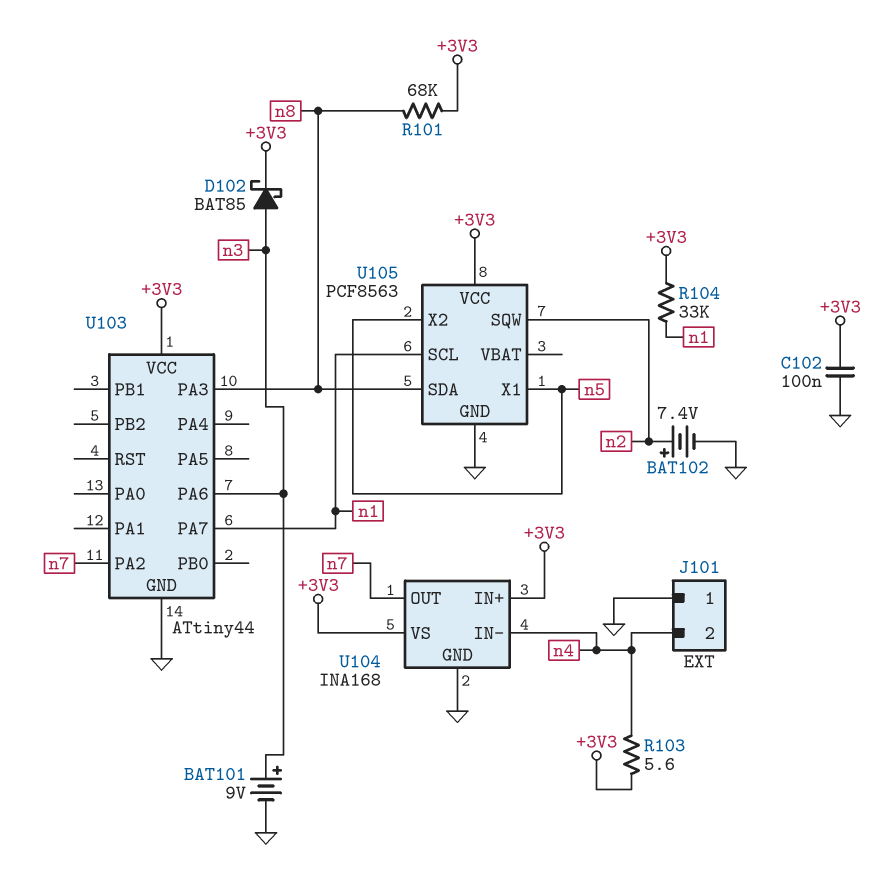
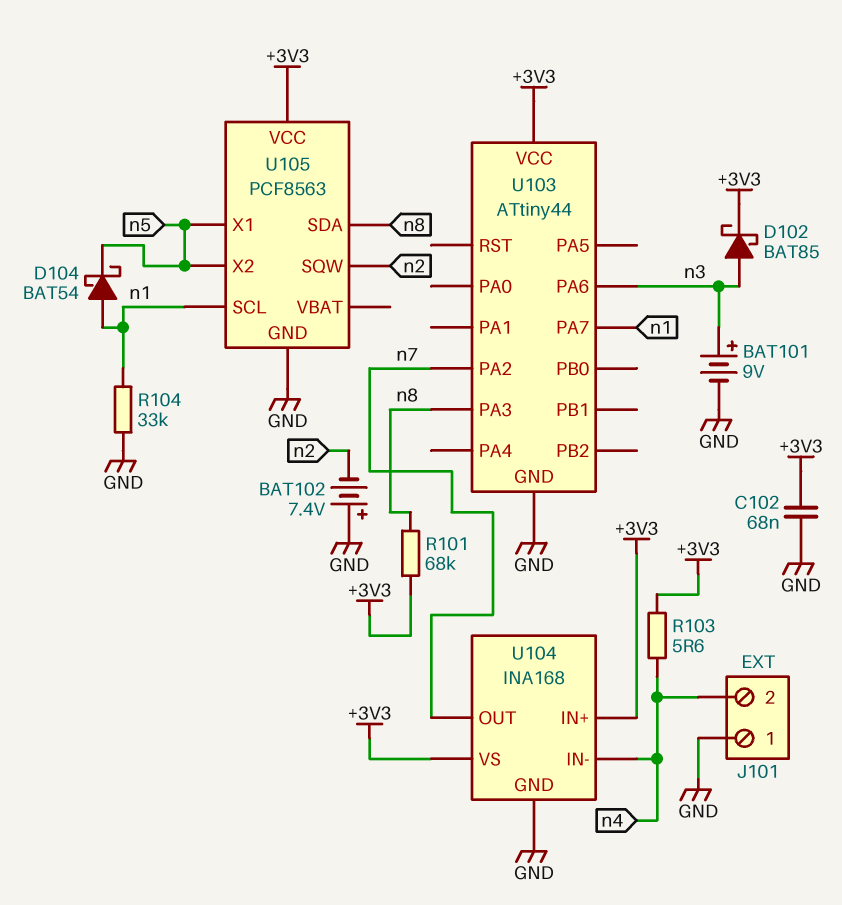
BAT102: 7.4V (plus n2, minus GND) -> 7.4V (plus GND, minus n2)
C102: 100nF (+3V3, GND) -> 68nF (+3V3, GND)
D104: none -> schottky BAT54 (A n1, K n5)
R104: 33k (+3V3, n1) -> 33k (GND, n1)

